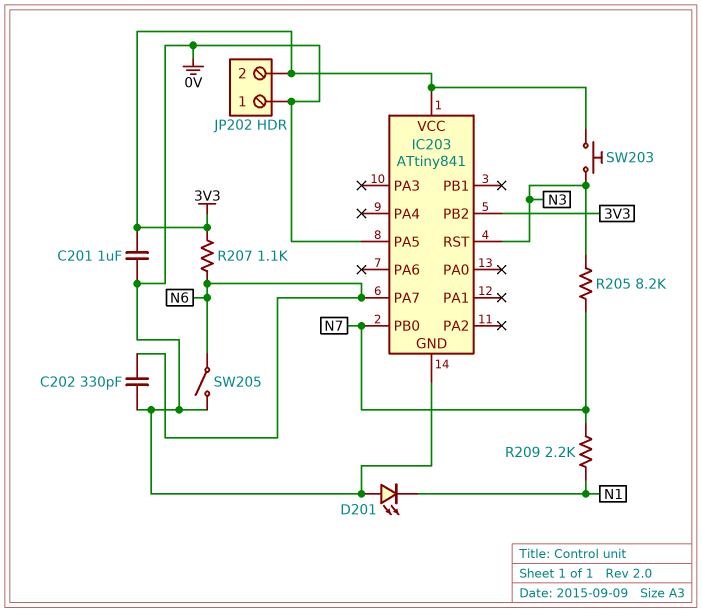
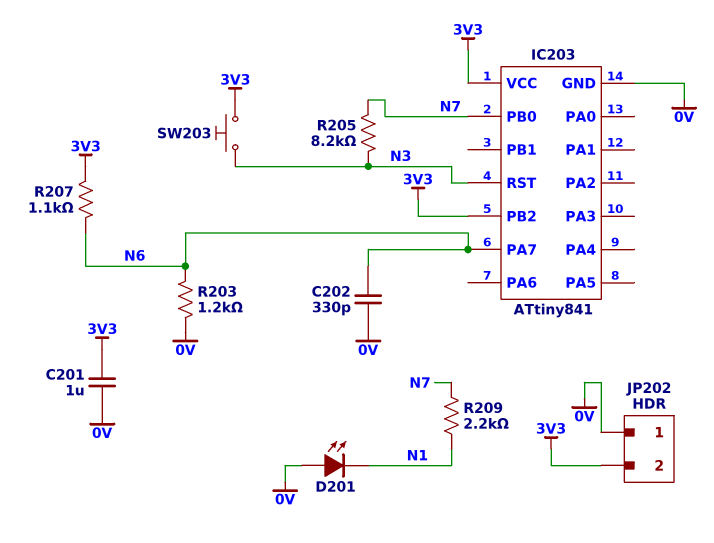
IC203 pin PA5: 0V -> none
R203: none -> 1.2k (0V, N6)
SW205: switch (0V, N6) -> none

